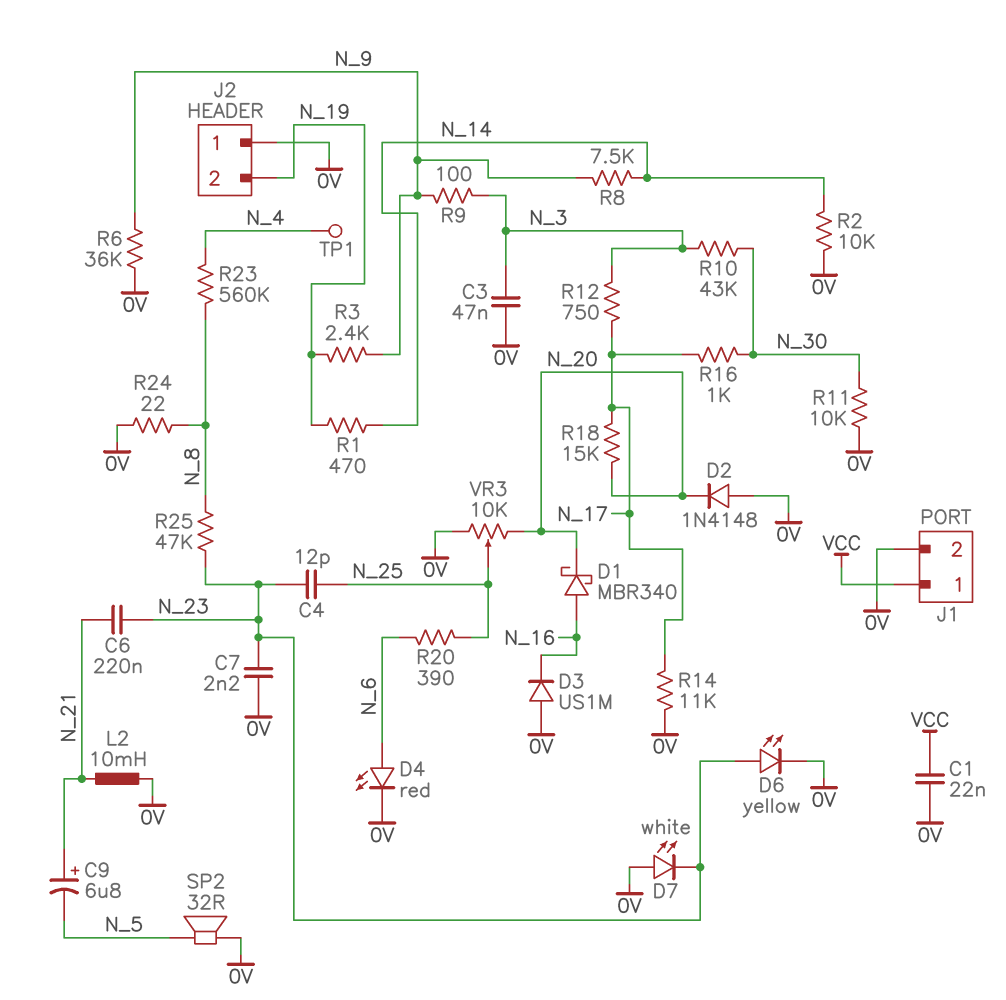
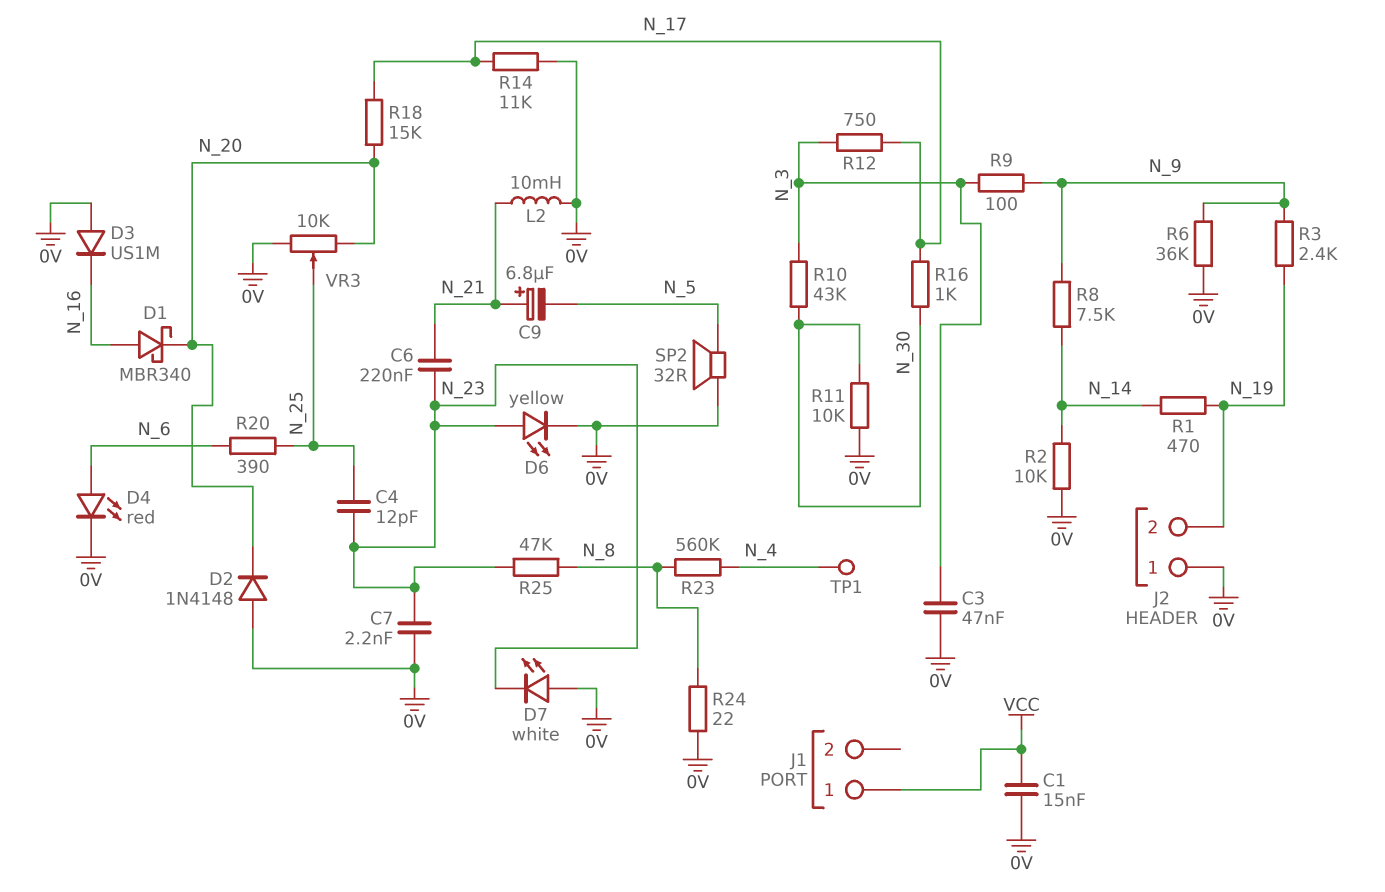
C1: 22nF (0V, VCC) -> 15nF (0V, VCC)
J1 pin 2: 0V -> none

